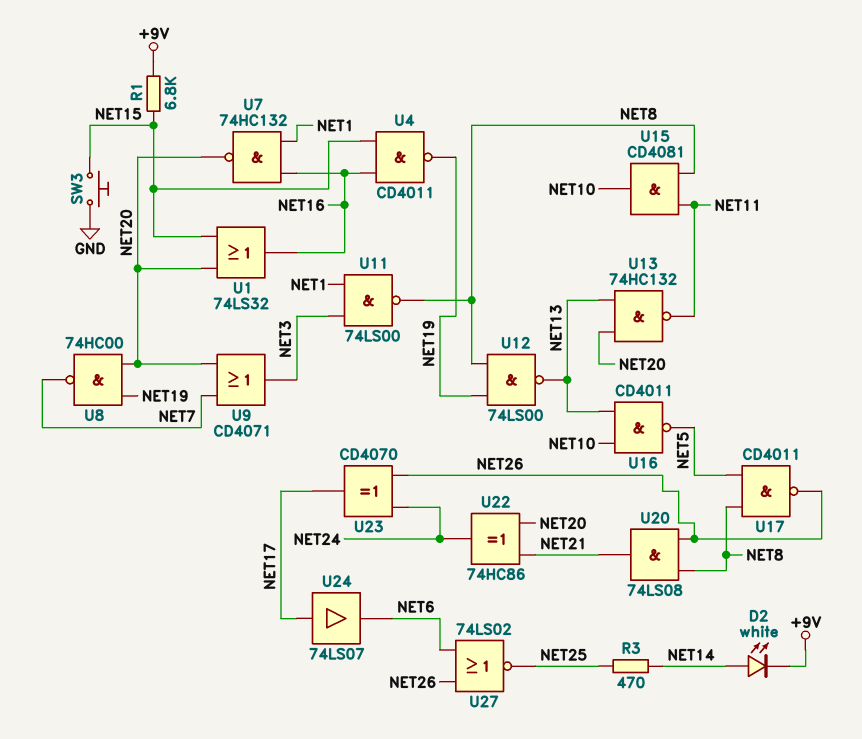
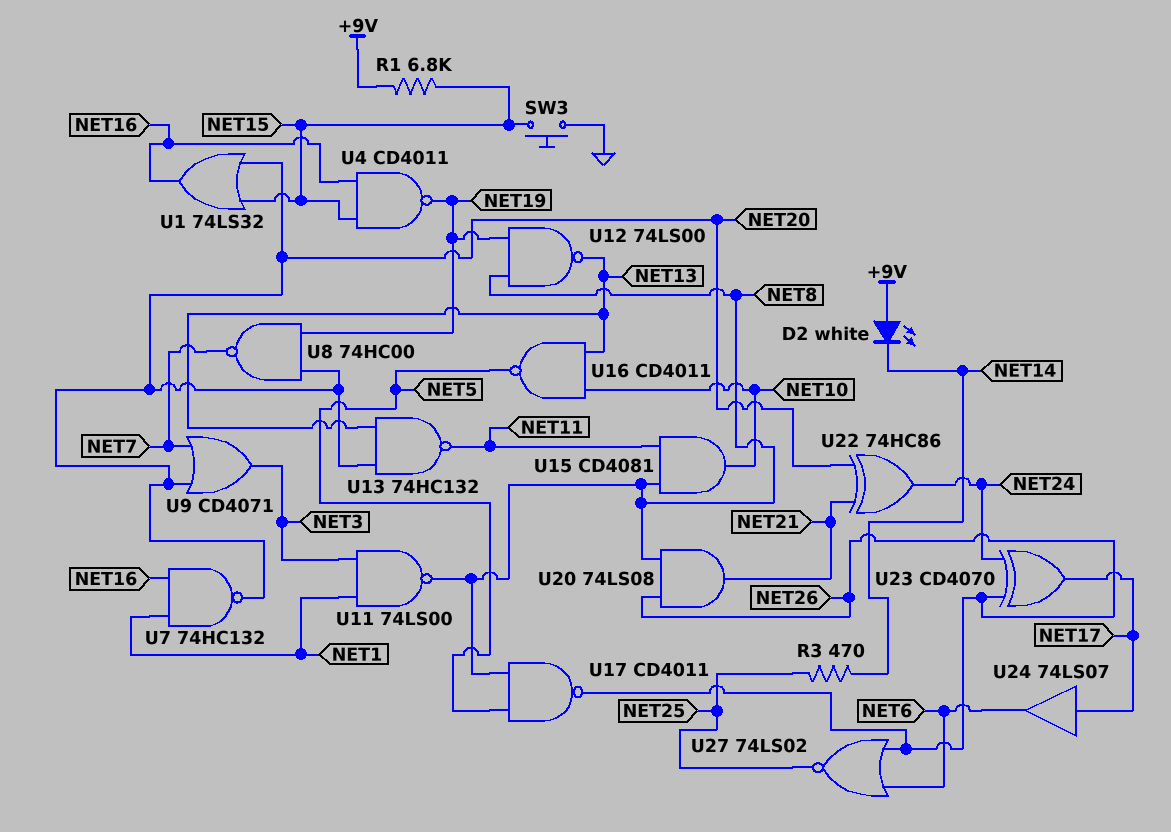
D2: LED white (A NET14, K +9V) -> LED white (A +9V, K NET14)

